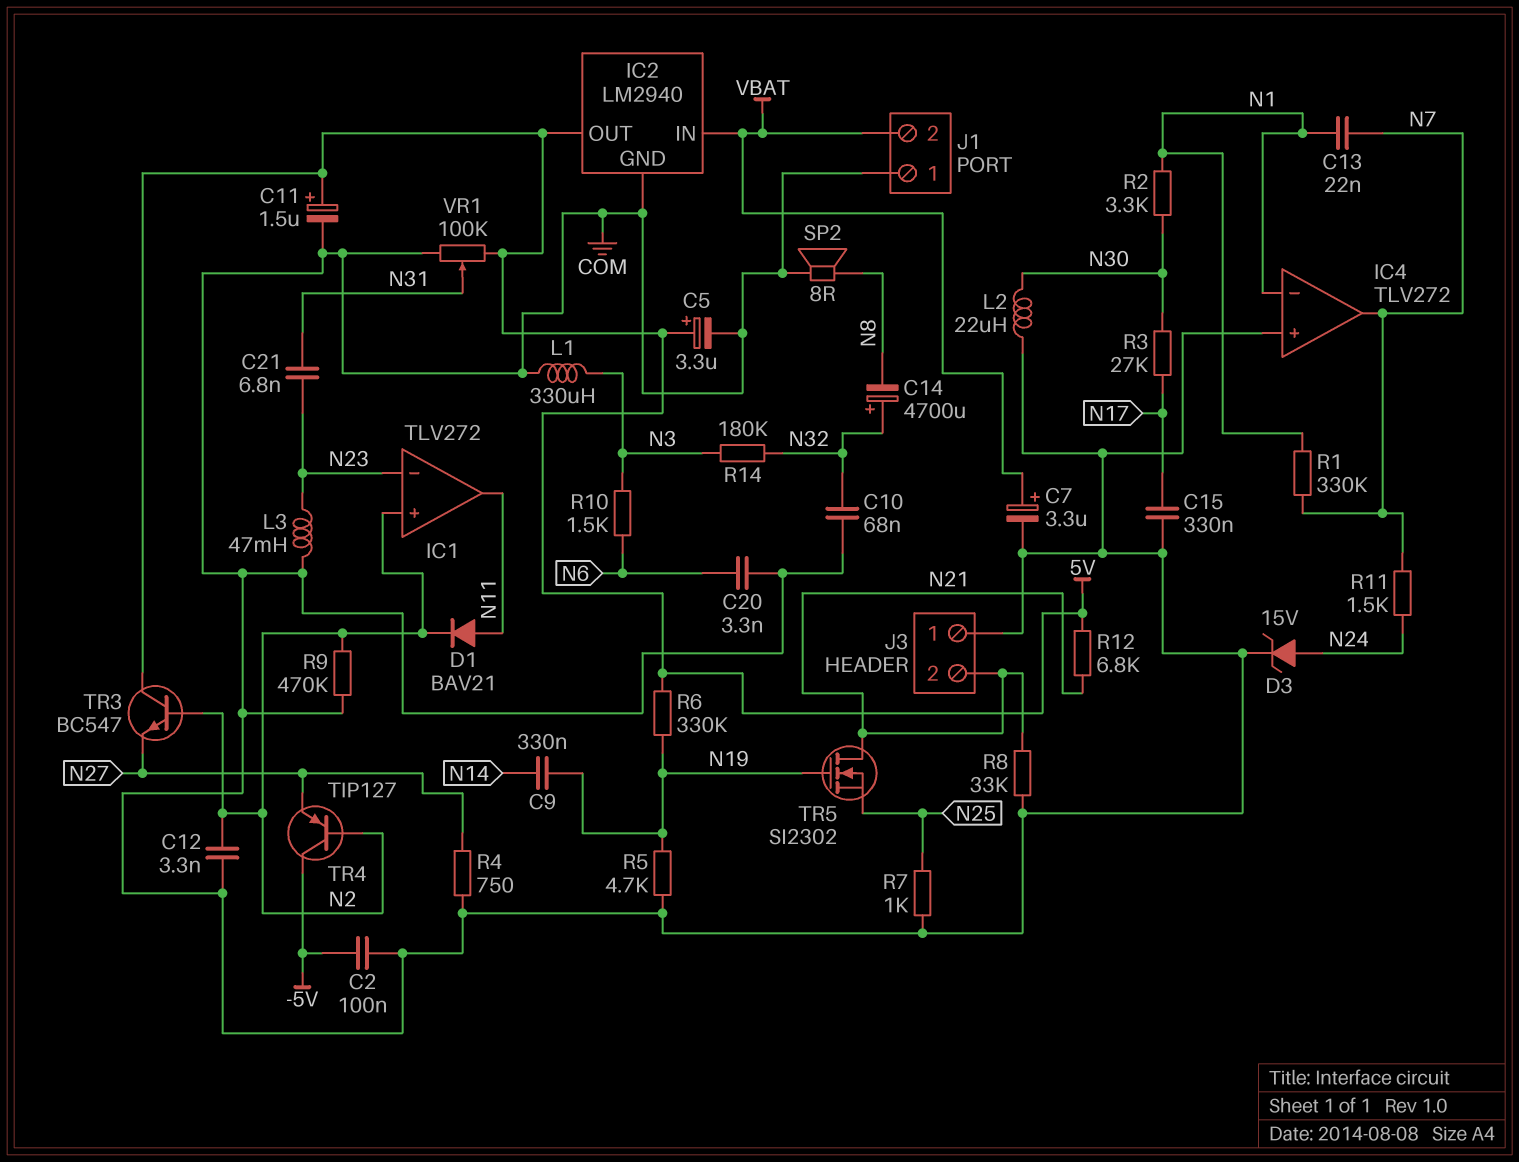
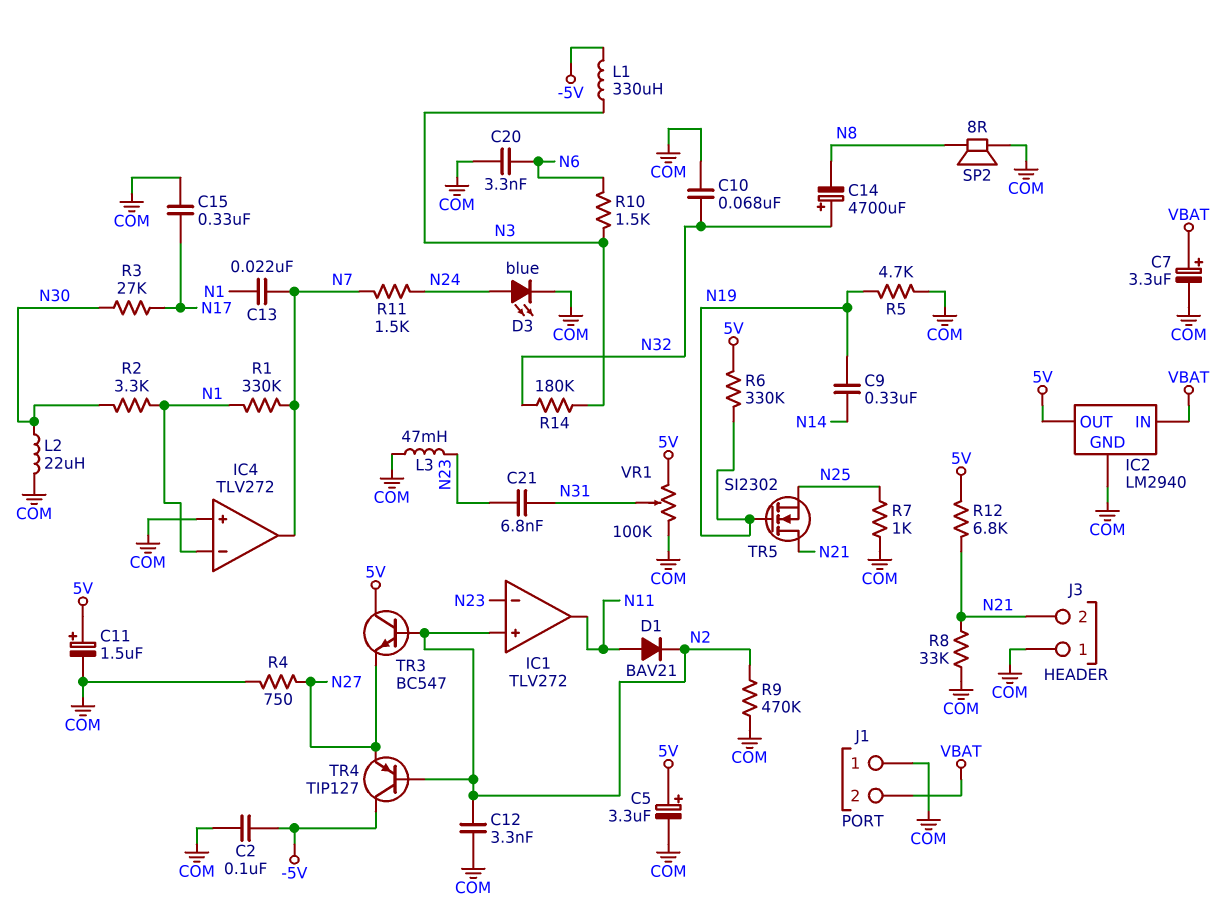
D3: zener 15V (A N24, K COM) -> LED blue (A N24, K COM)
L1: 330uH (COM, N3) -> 330uH (-5V, N3)

